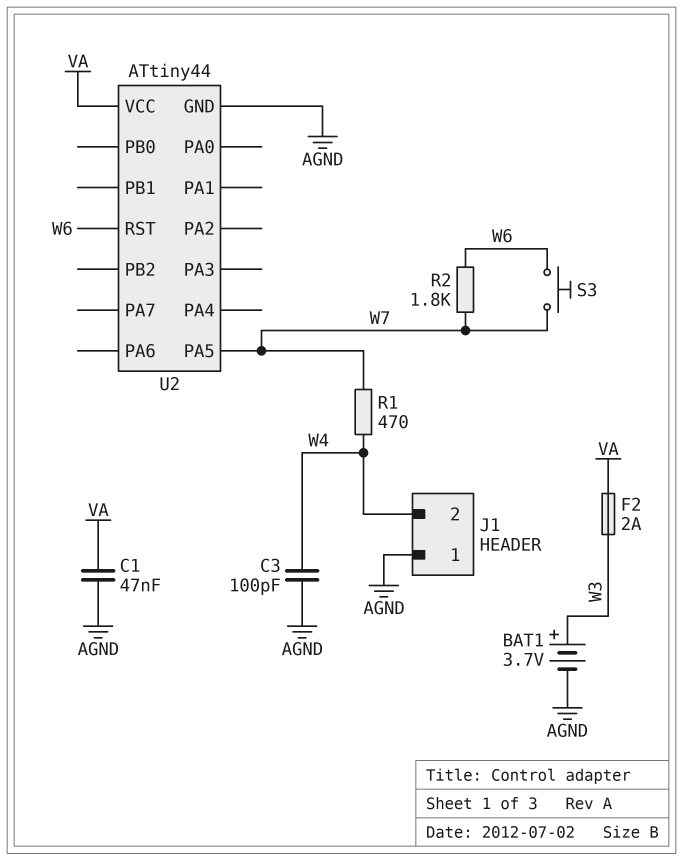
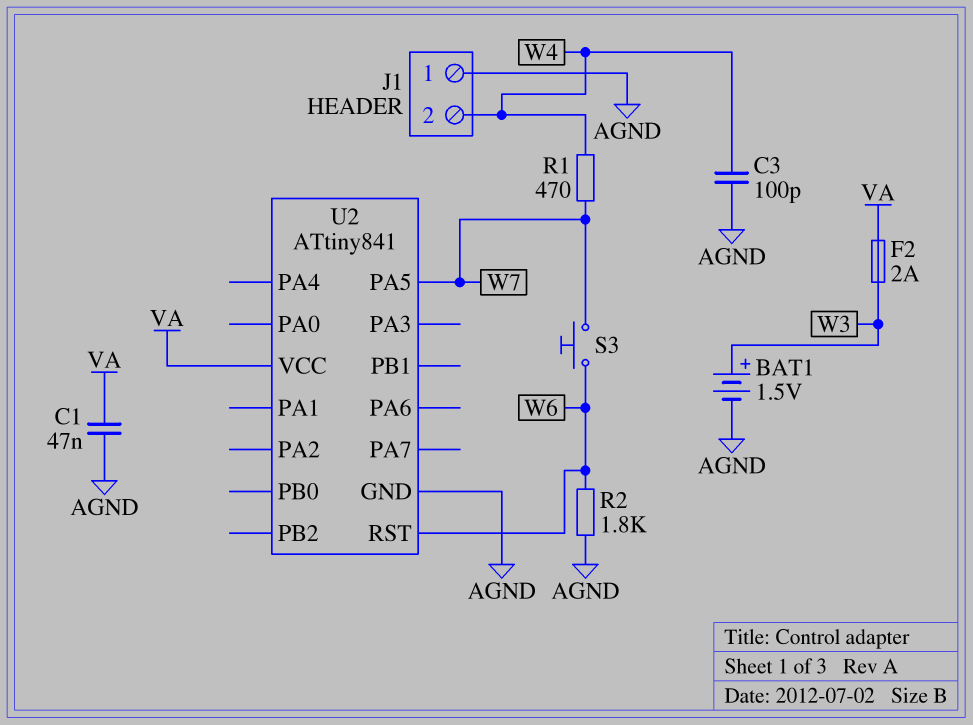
BAT1: 3.7V (plus W3, minus AGND) -> 1.5V (plus W3, minus AGND)
R2: 1.8k (W6, W7) -> 1.8k (AGND, W6)
U2: ATtiny44 -> ATtiny841

